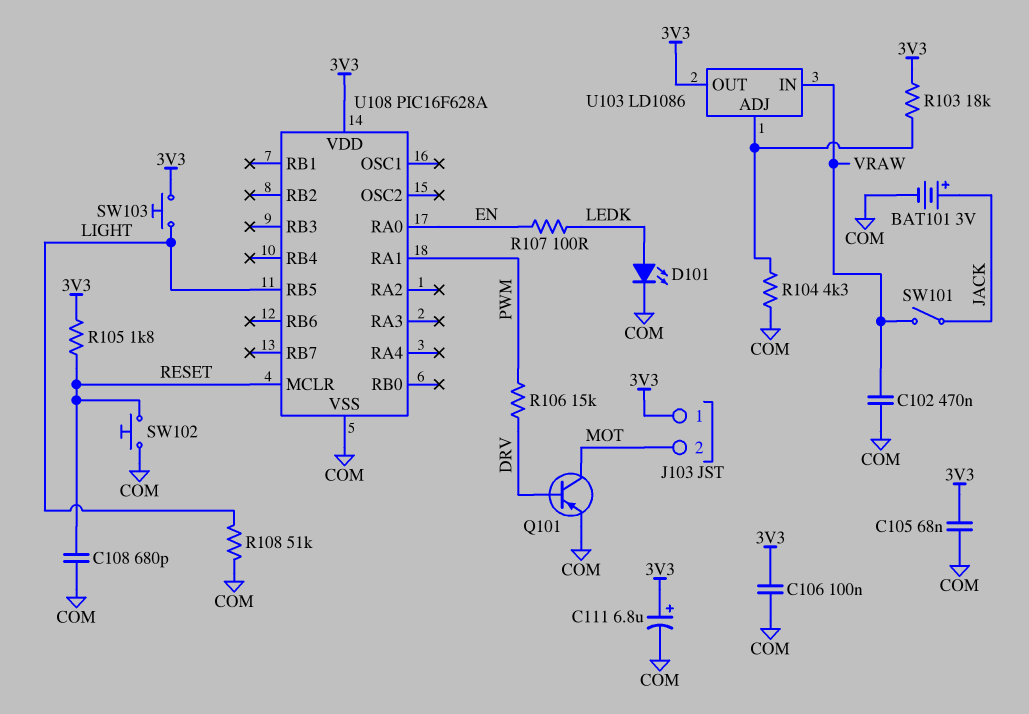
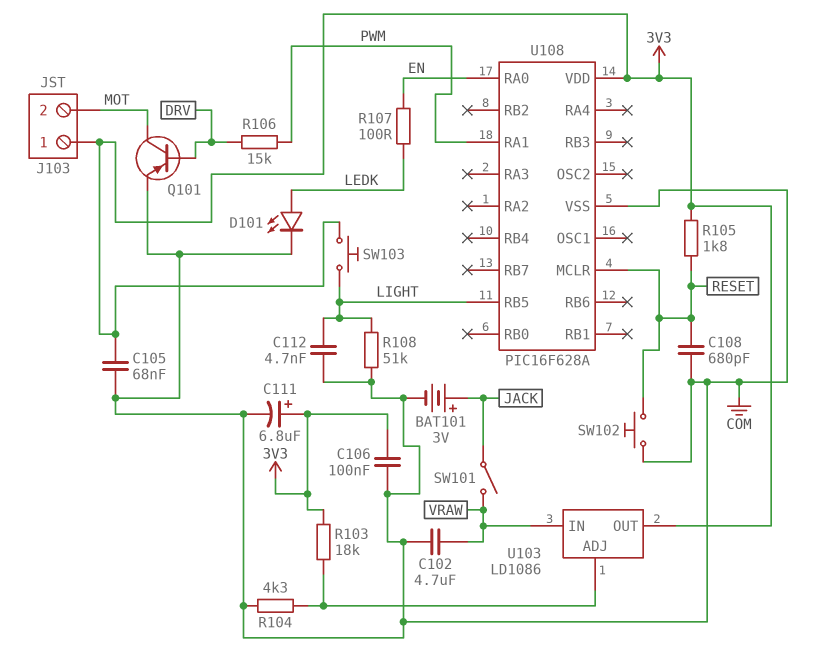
C102: 470nF (COM, VRAW) -> 4.7uF (COM, VRAW)
C112: none -> 4.7nF (COM, LIGHT)

